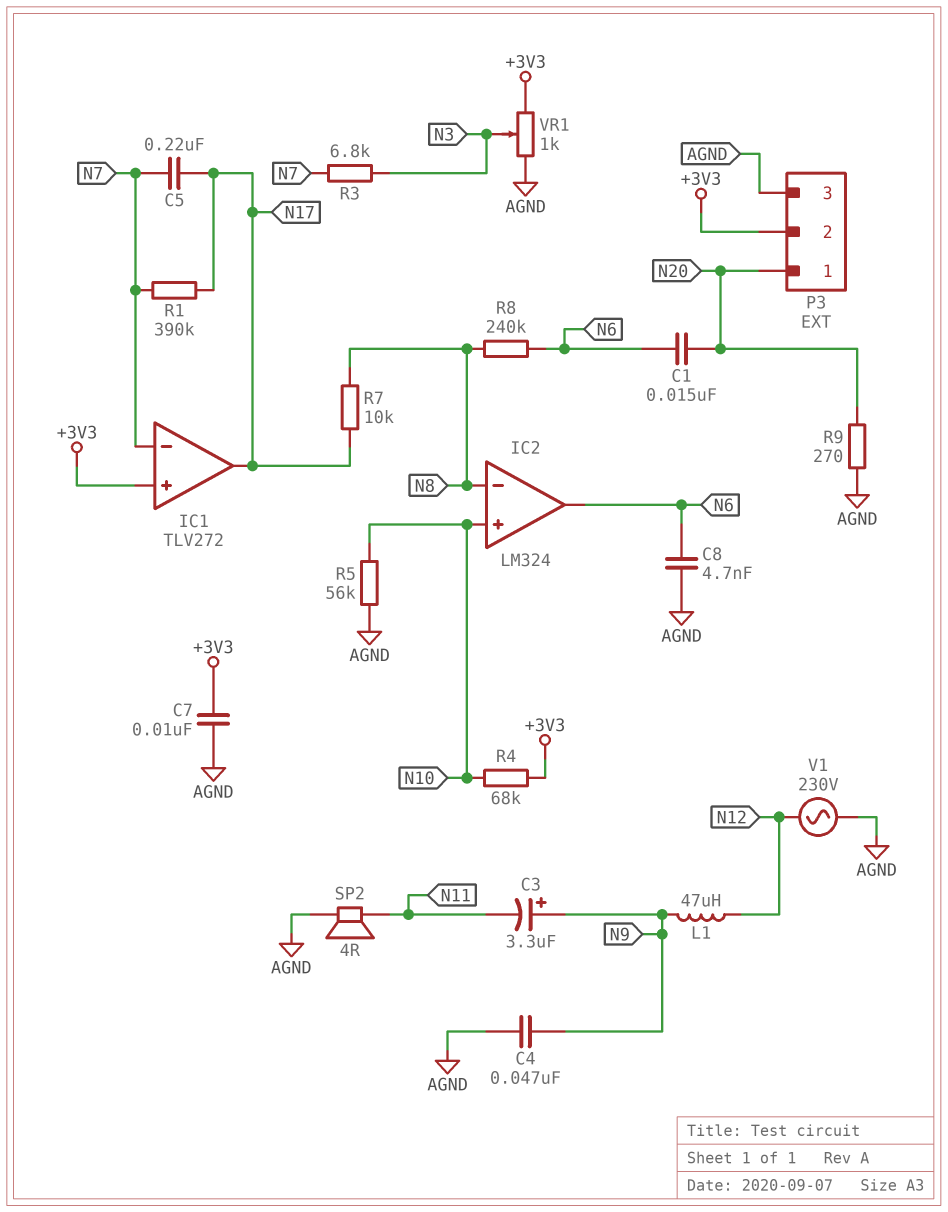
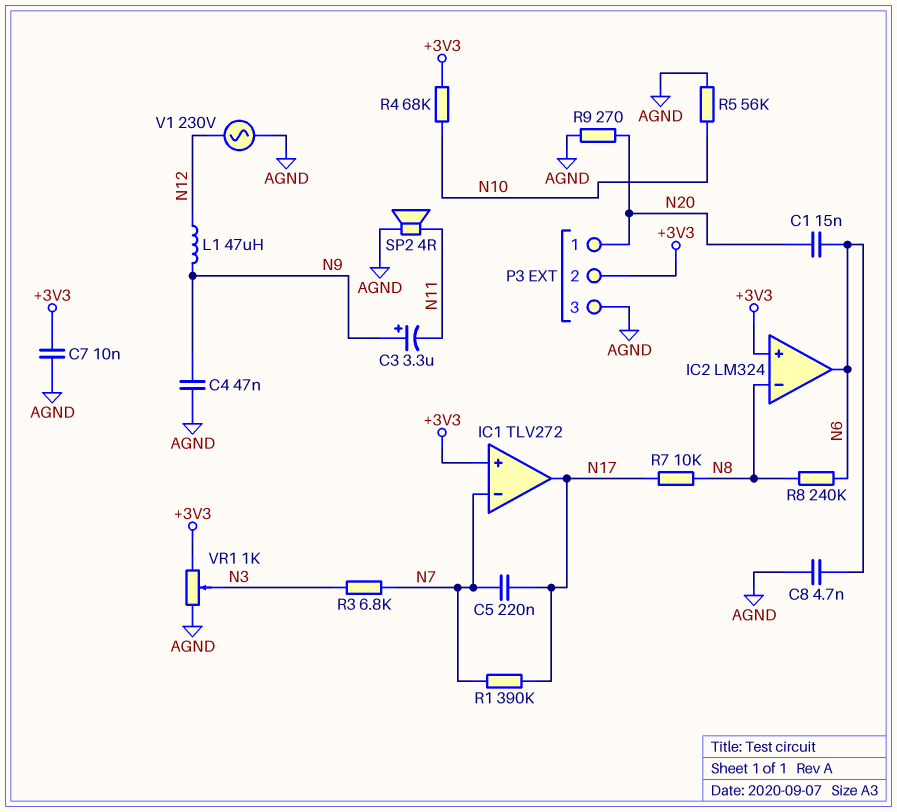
IC2 pin in+: N10 -> +3V3

